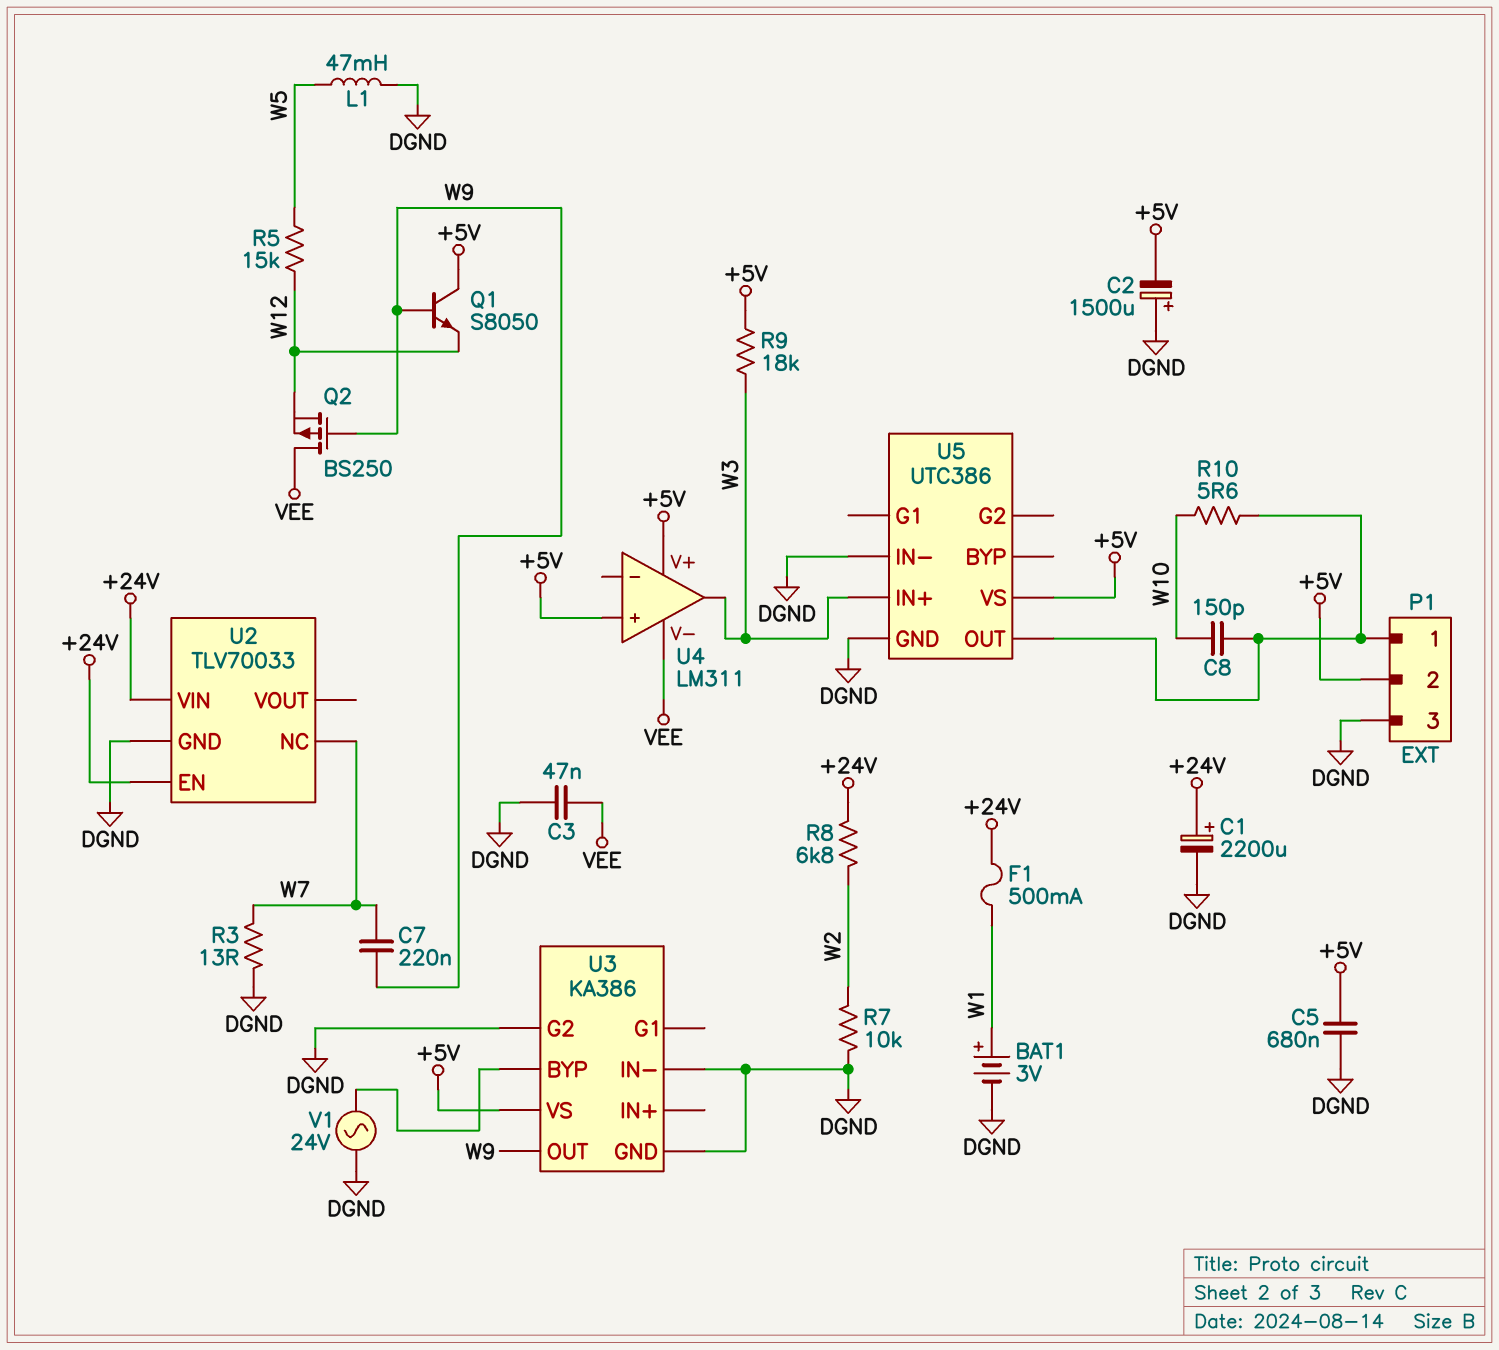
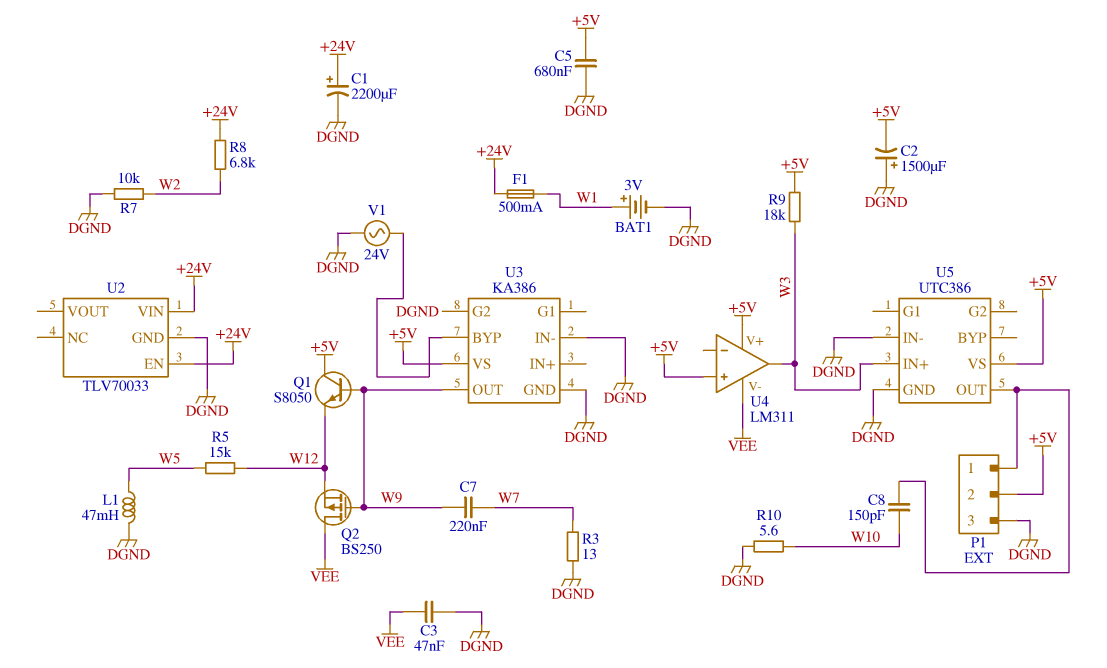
R10: 5.6 (P1/1, W10) -> 5.6 (DGND, W10)
U2 pin NC: W7 -> none

